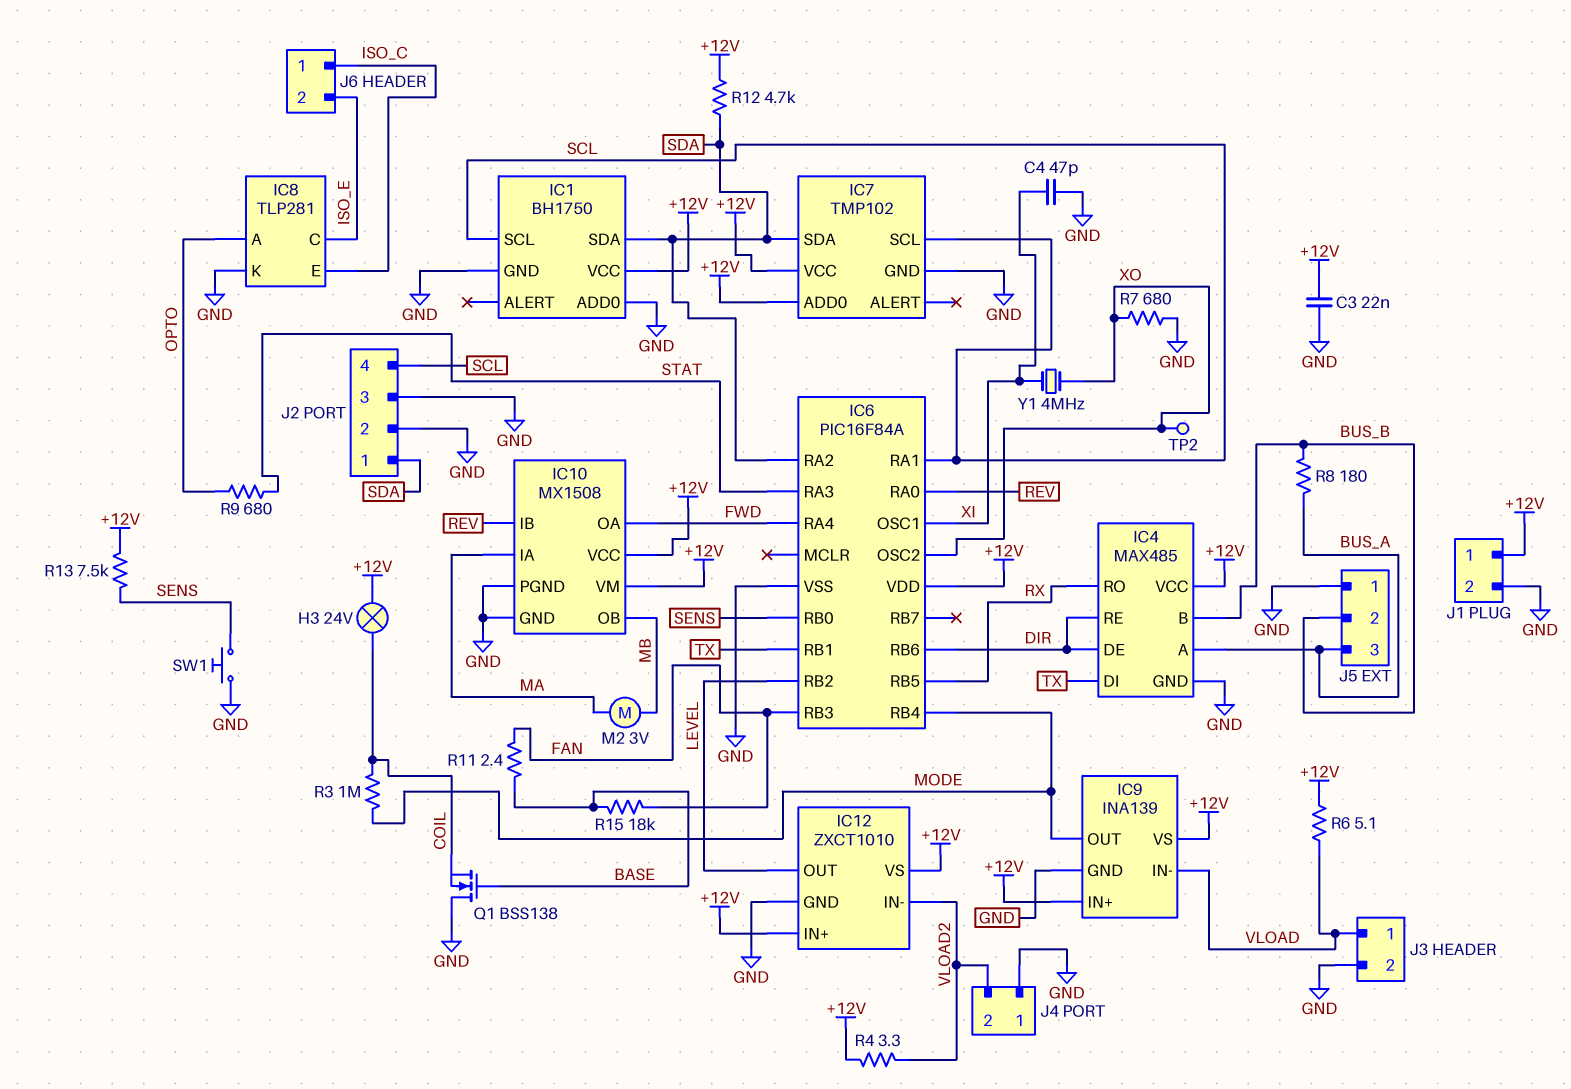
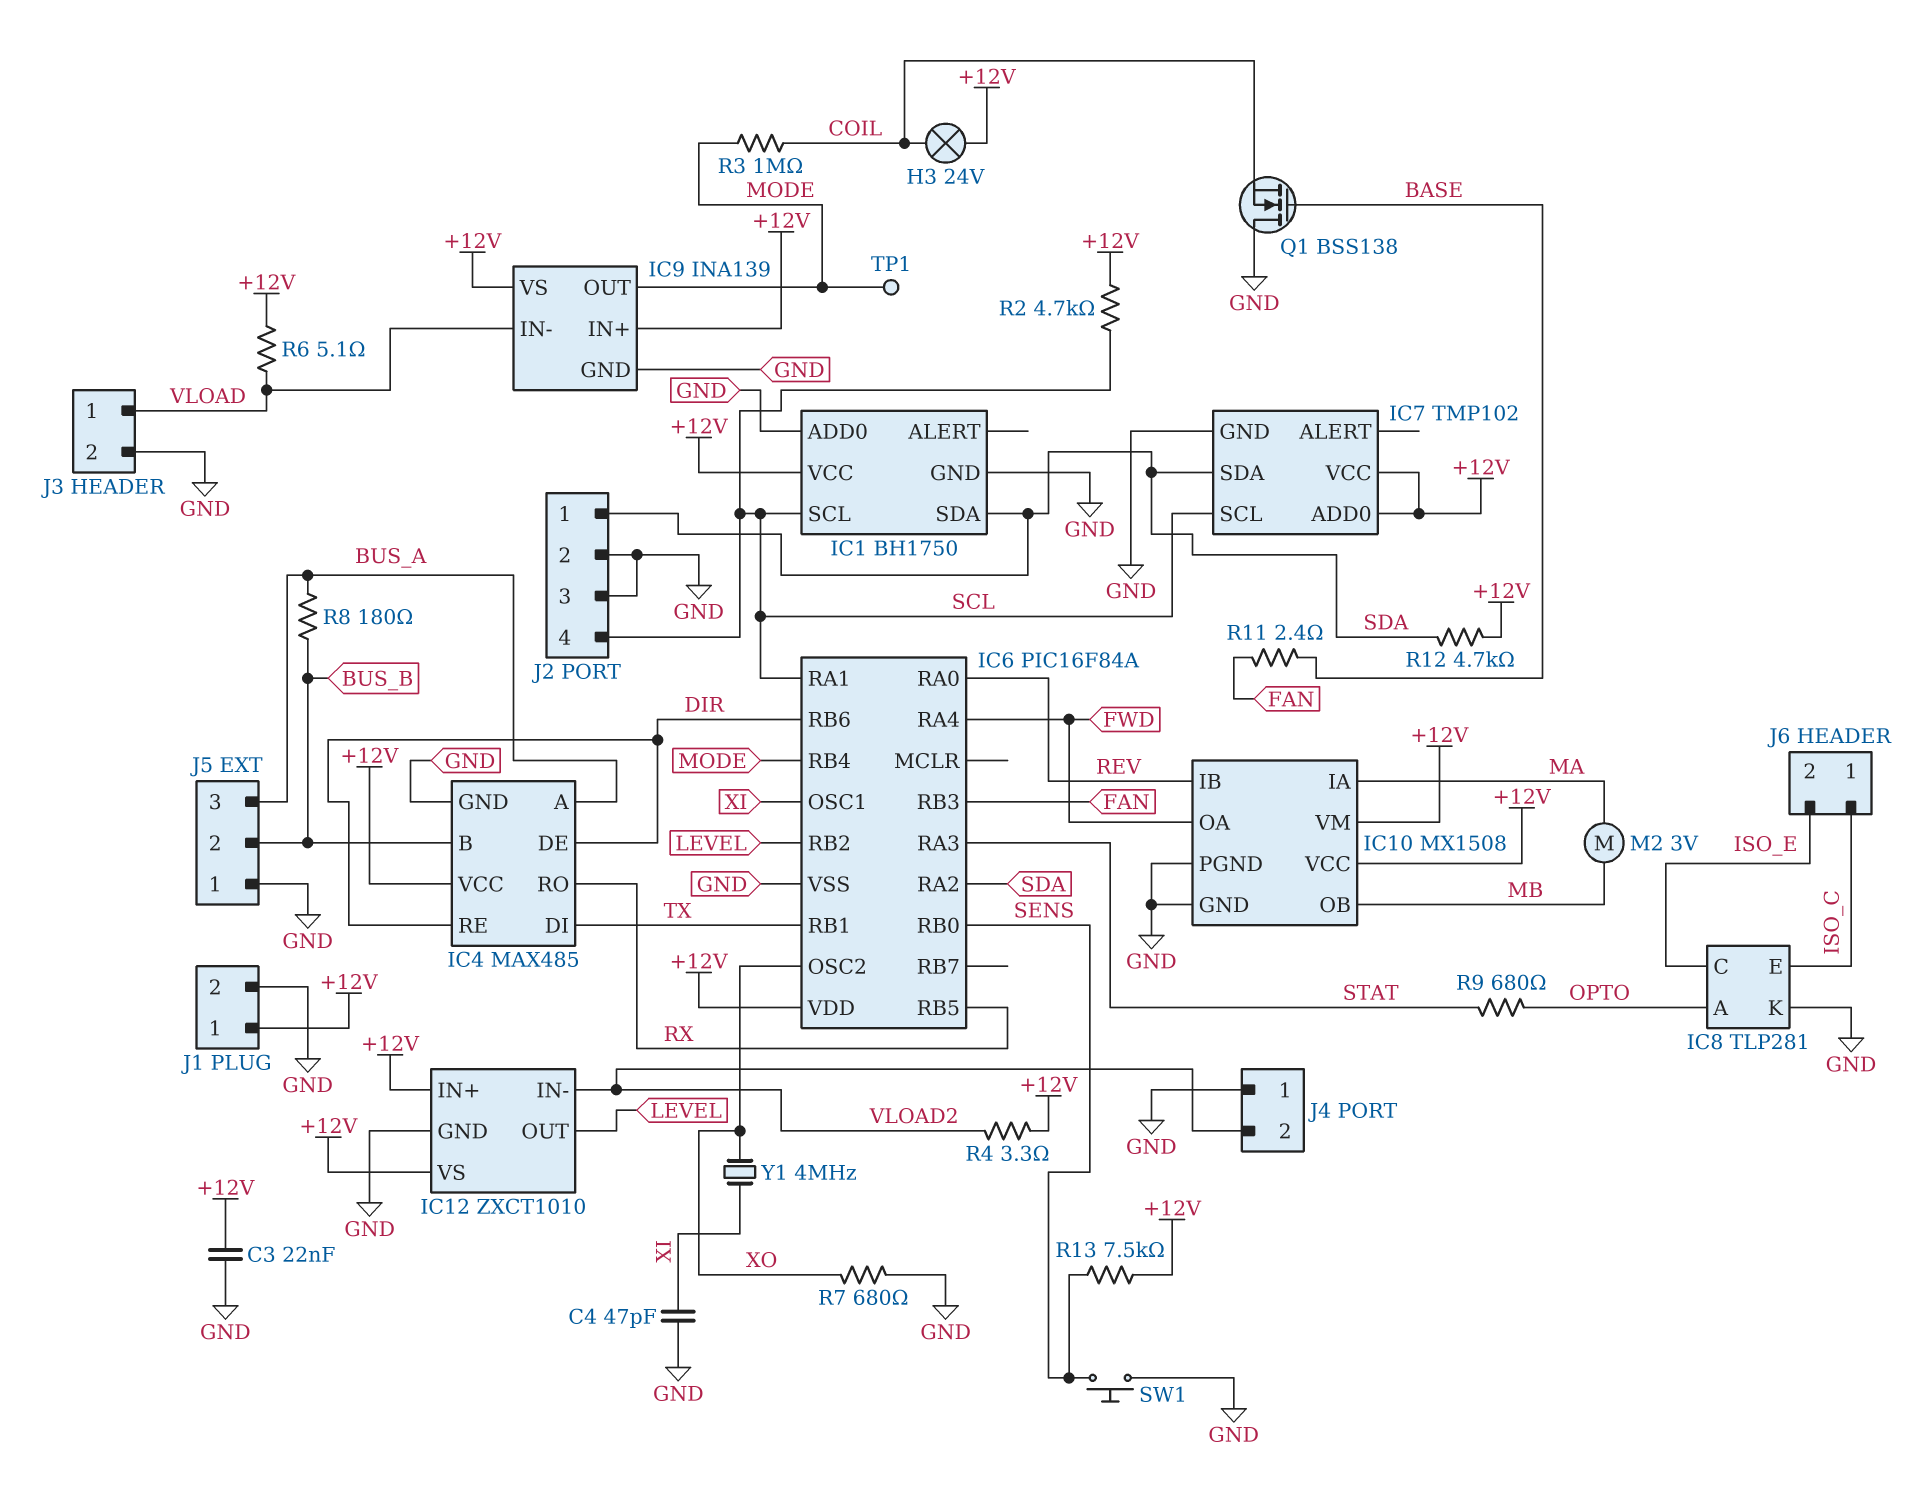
R2: none -> 4.7k (+12V, SCL)
R15: 18k (BASE, FAN) -> none
TP1: none -> test point (MODE)
TP2: test point (XO) -> none

